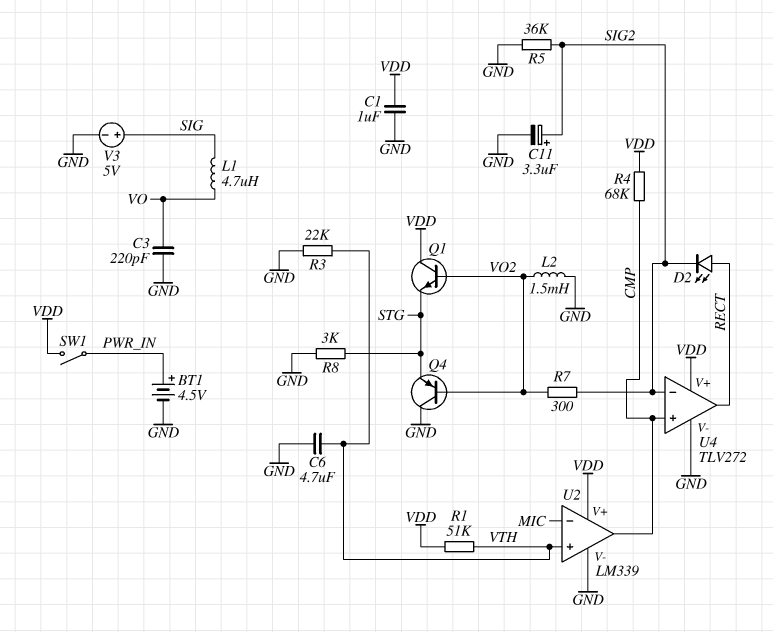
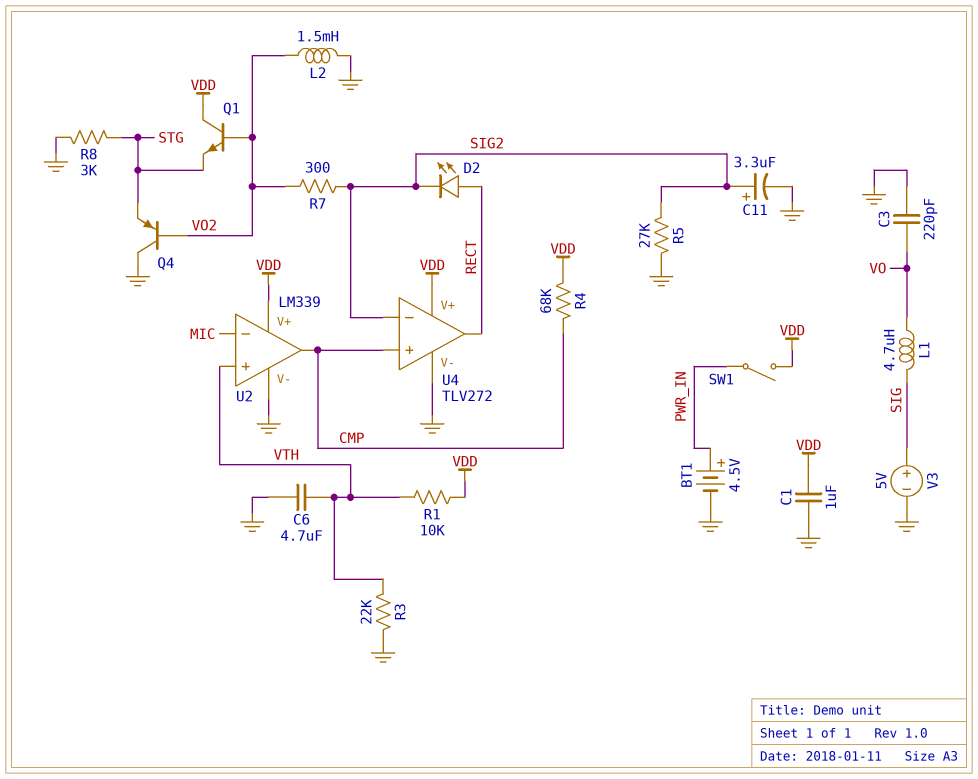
R1: 51k (VDD, VTH) -> 10k (VDD, VTH)
R5: 36k (GND, SIG2) -> 27k (GND, SIG2)

